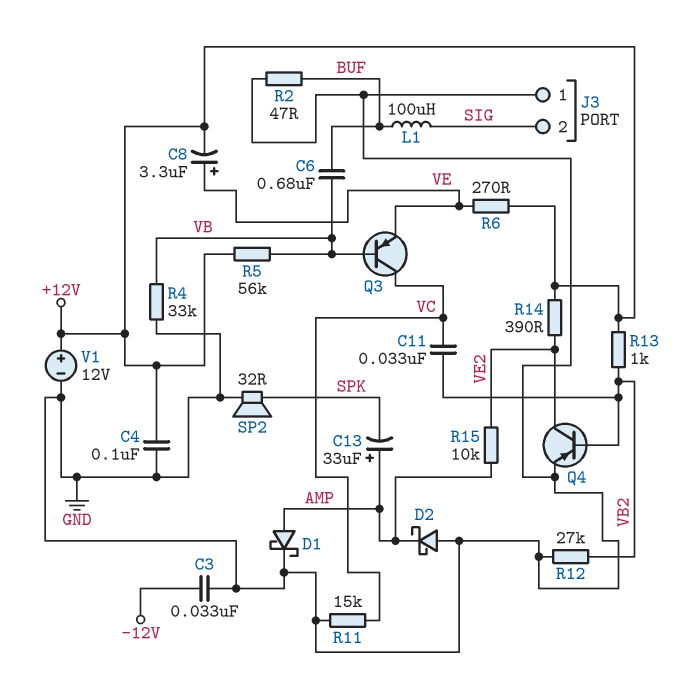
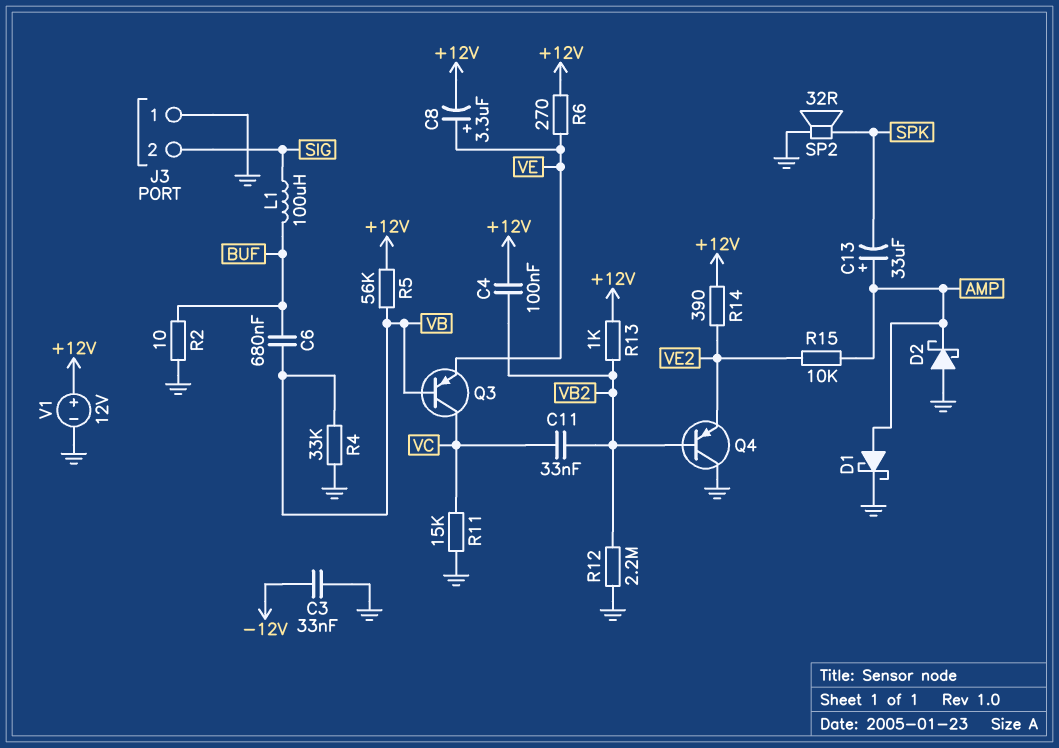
C4: 100nF (+12V, GND) -> 100nF (+12V, VB2)
Q4: PNP (B VB2, C VE2, E GND) -> PNP (B VB2, C GND, E VE2)
R2: 47 (BUF, GND) -> 10 (BUF, GND)
R12: 27k (GND, VB2) -> 2.2M (GND, VB2)

